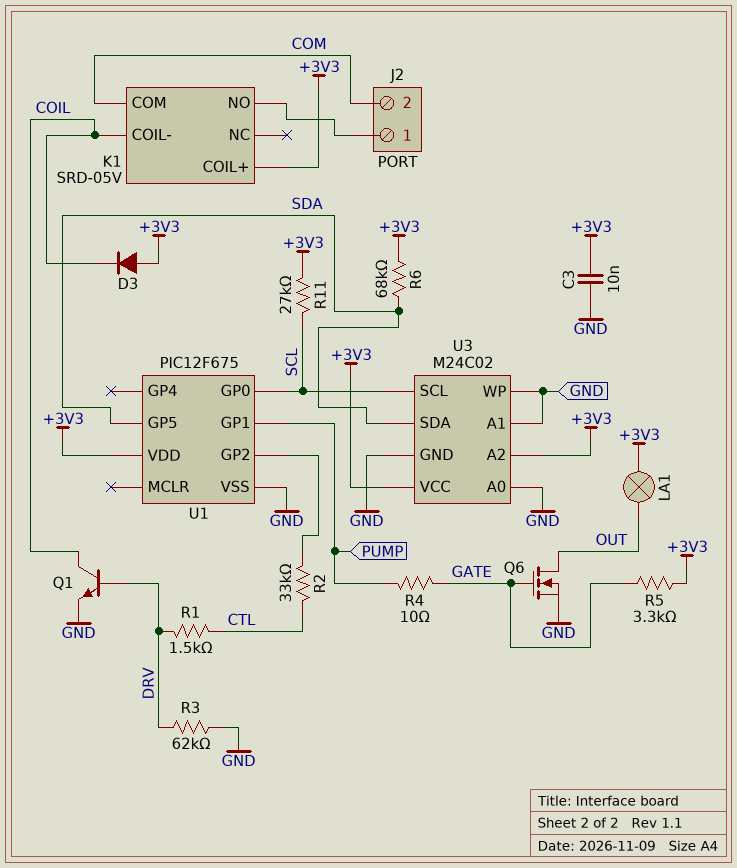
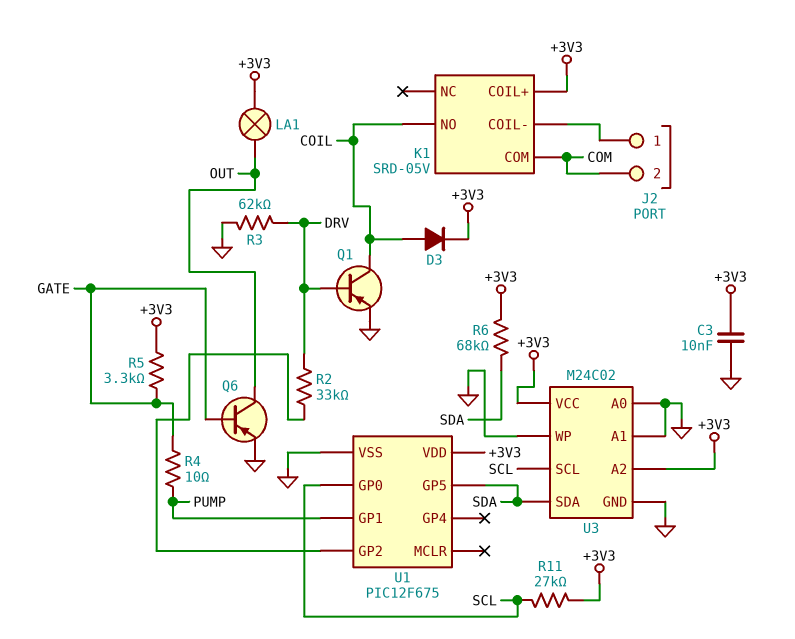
D3: diode (A +3V3, K COIL) -> diode (A COIL, K +3V3)
K1 pin COIL-: COIL -> J2/1
K1 pin NO: J2/1 -> COIL
Q1: NPN (B DRV, C COIL, E GND) -> PNP (B DRV, C COIL, E GND)
Q6: NMOS (G GATE, D OUT, S GND) -> PNP (B GATE, C OUT, E GND)
R1: 1.5k (CTL, DRV) -> none
R2: 33k (CTL, U1/GP2) -> 33k (DRV, U1/GP2)

